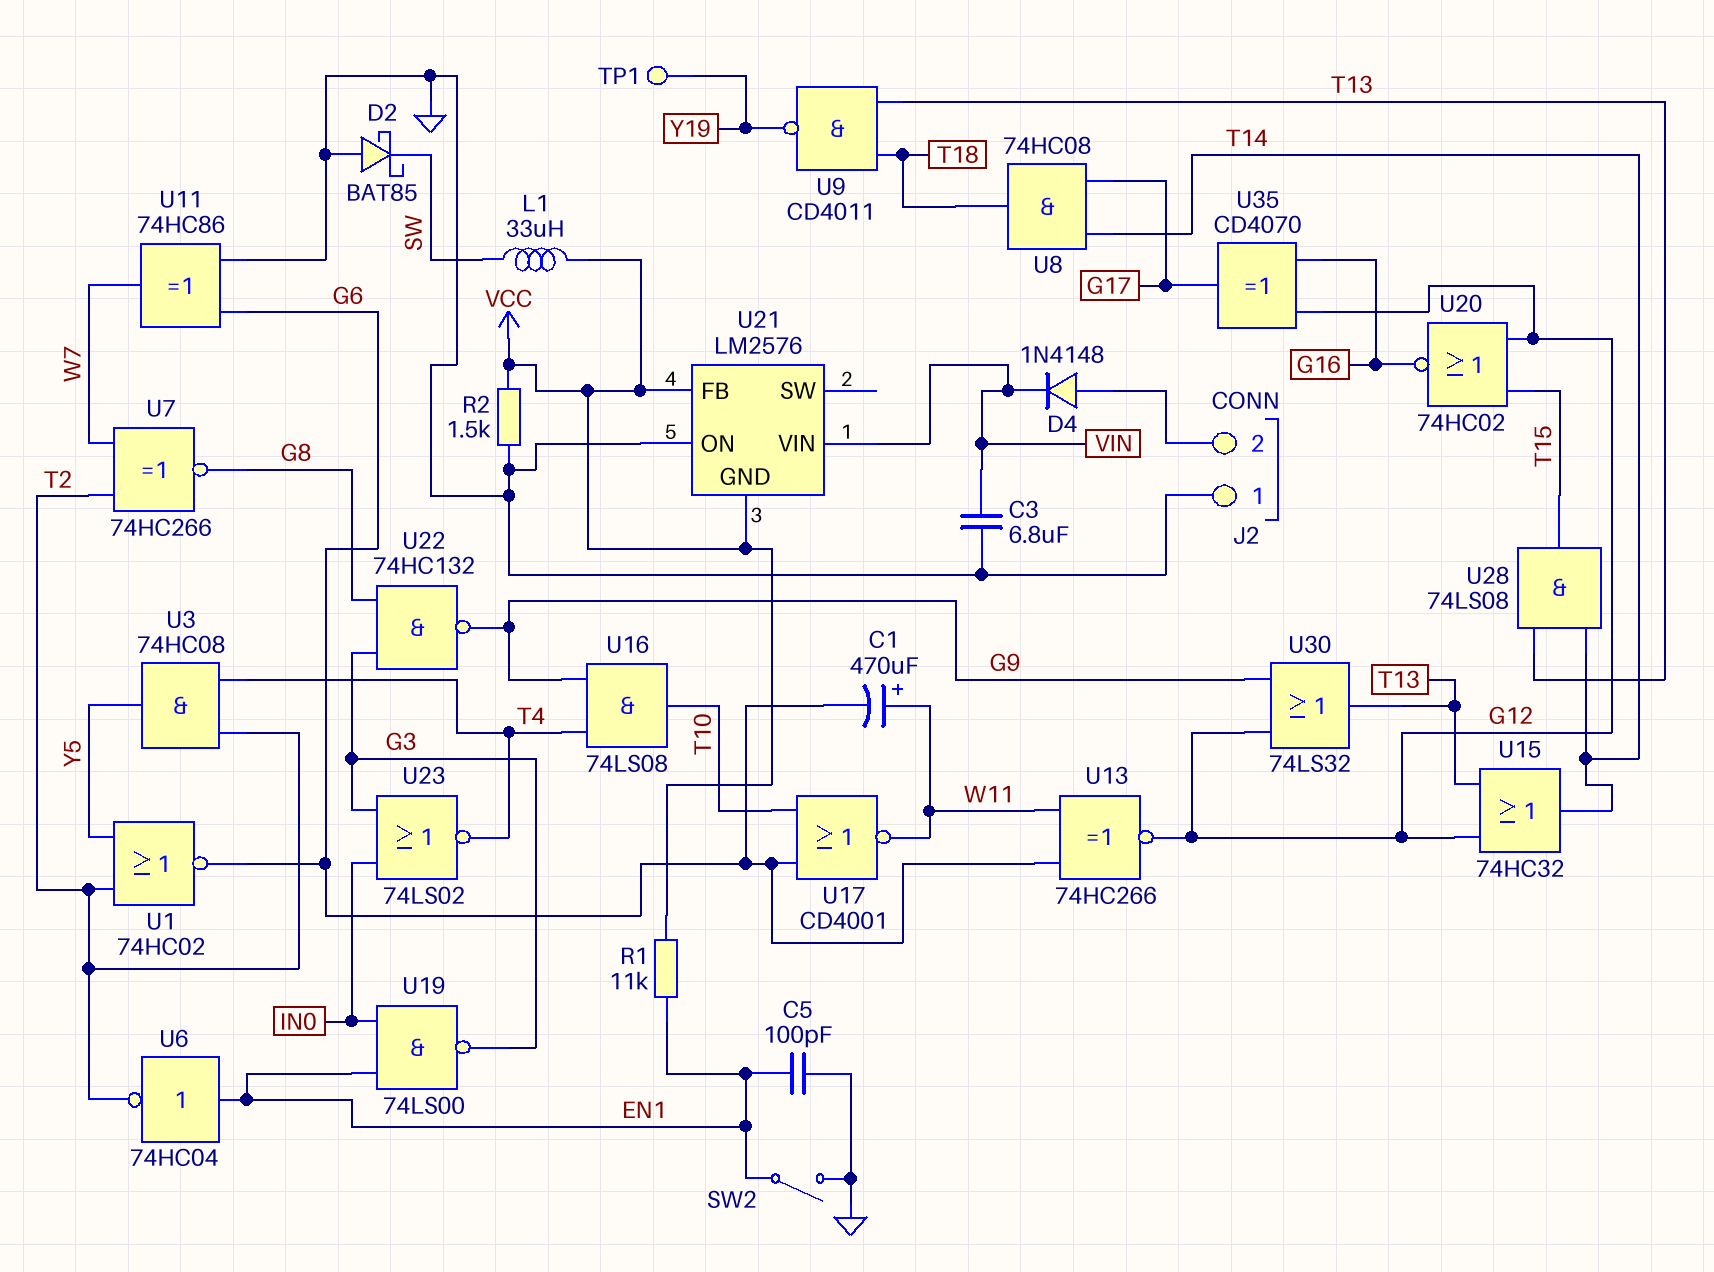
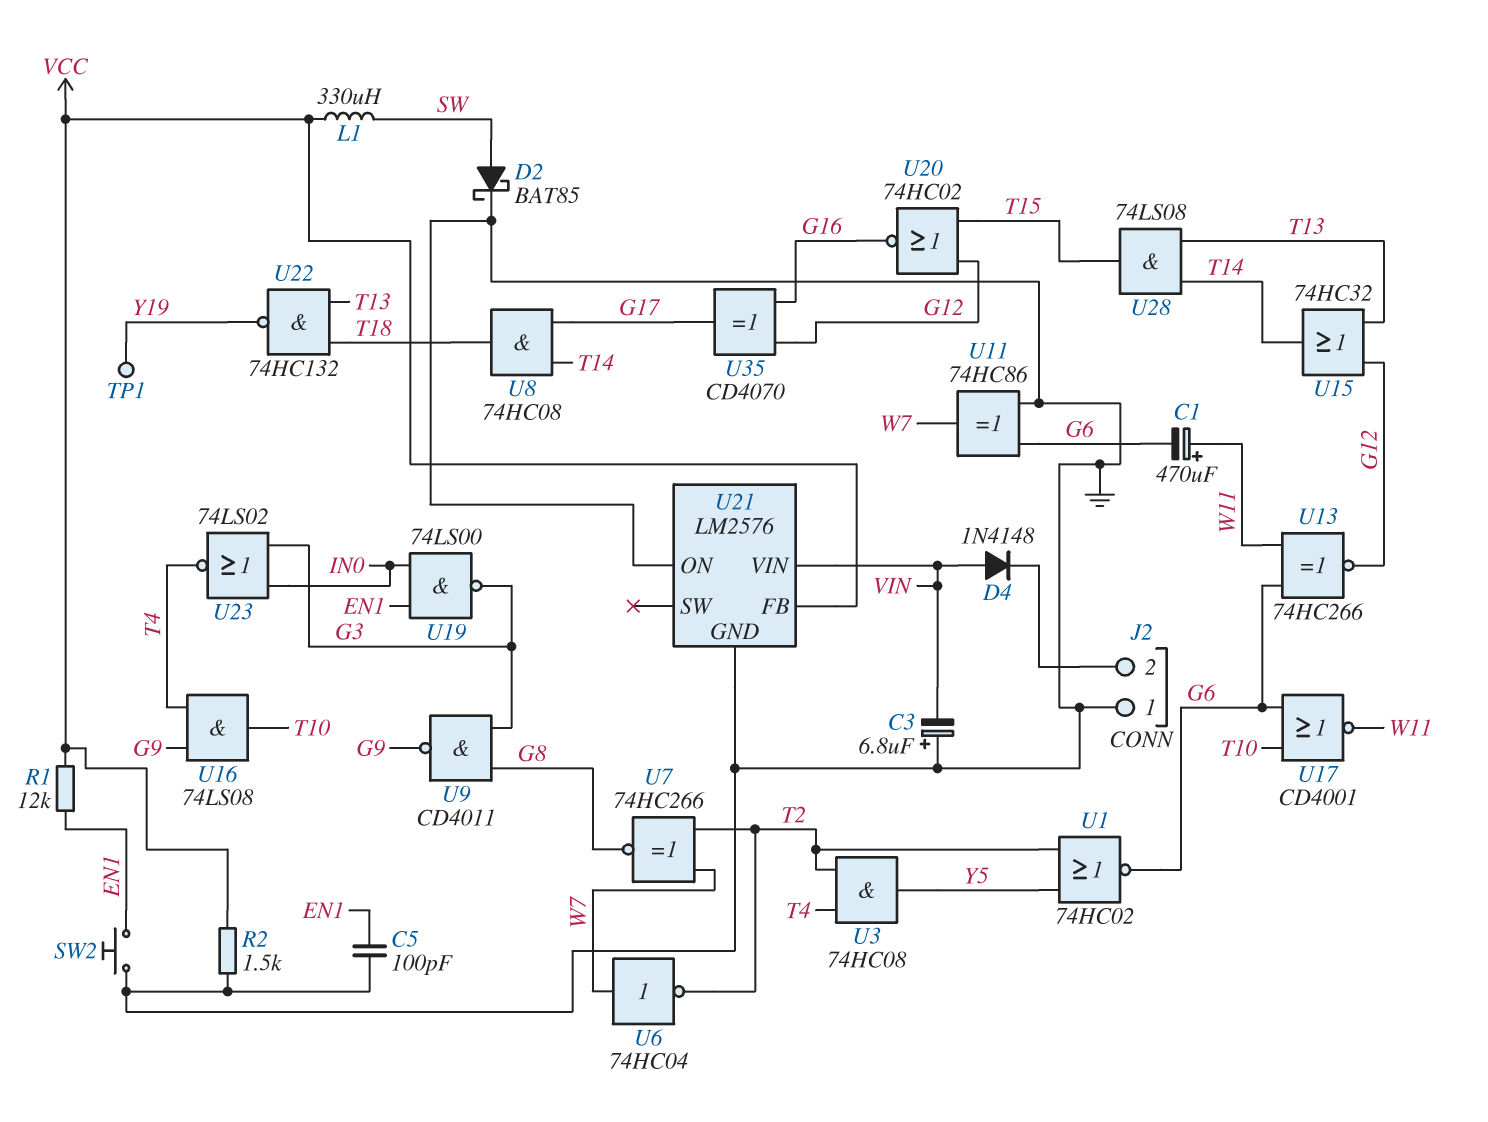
C3: 6.8uF (GND, VIN) -> 6.8uF (plus GND, minus VIN)
D2: schottky BAT85 (A GND, K SW) -> schottky BAT85 (A SW, K GND)
D4: diode 1N4148 (A J2/2, K VIN) -> diode 1N4148 (A VIN, K J2/2)
L1: 33uH (SW, VCC) -> 330uH (SW, VCC)
R1: 11k (EN1, VCC) -> 12k (EN1, VCC)
SW2: switch (EN1, GND) -> button (EN1, GND)
U6: NOT 74HC04 (in EN1, out T2) -> NOT 74HC04 (in W7, out T2)
U9: NAND CD4011 (in T13, in T18, out Y19) -> NAND CD4011 (in G3, in G8, out G9)
U21 pin GND: VCC -> GND
U22: NAND 74HC132 (in G3, in G8, out G9) -> NAND 74HC132 (in T13, in T18, out Y19)
U30: OR 74LS32 (in G9, in G12, out T13) -> none

